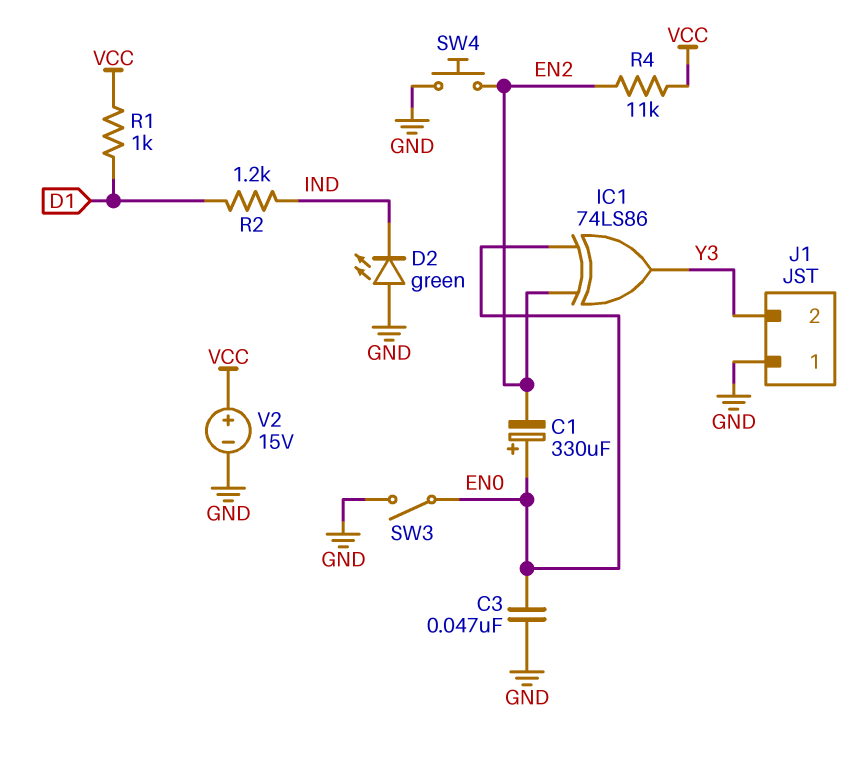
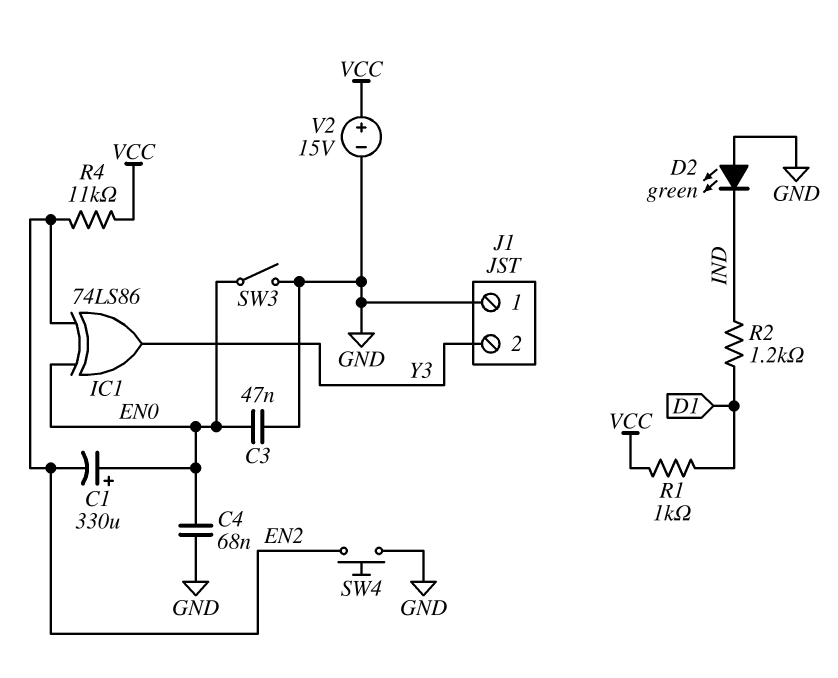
C4: none -> 68nF (EN0, GND)

